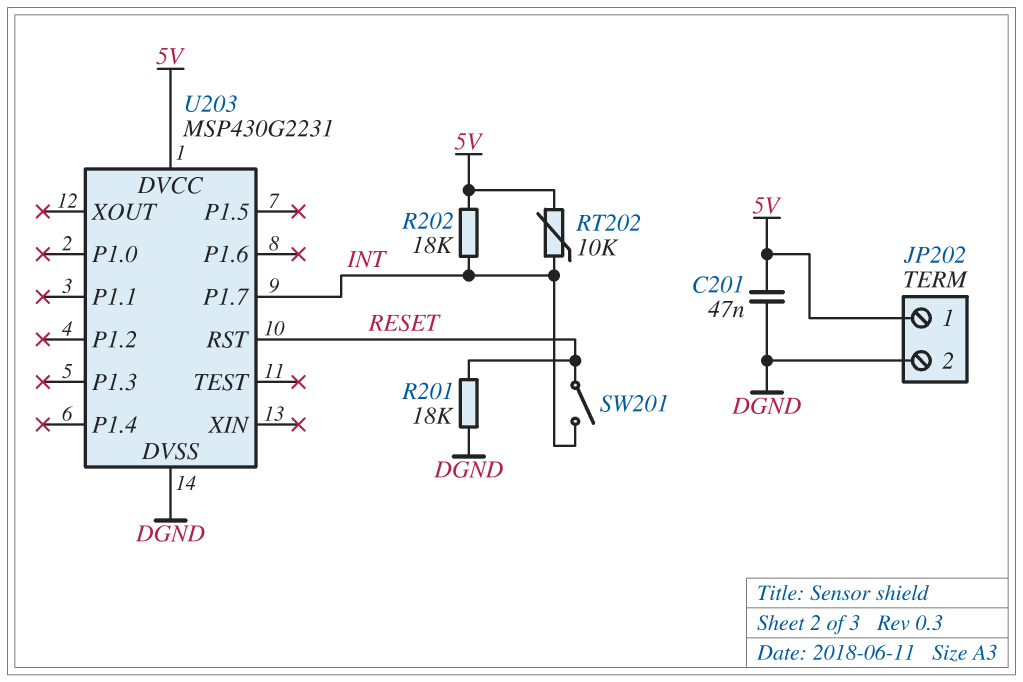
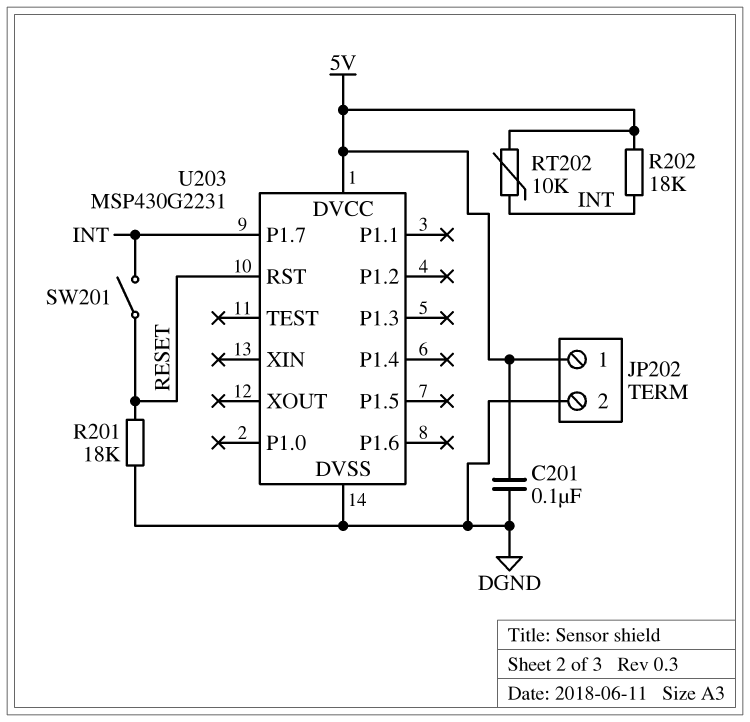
C201: 47nF (5V, DGND) -> 100nF (5V, DGND)

